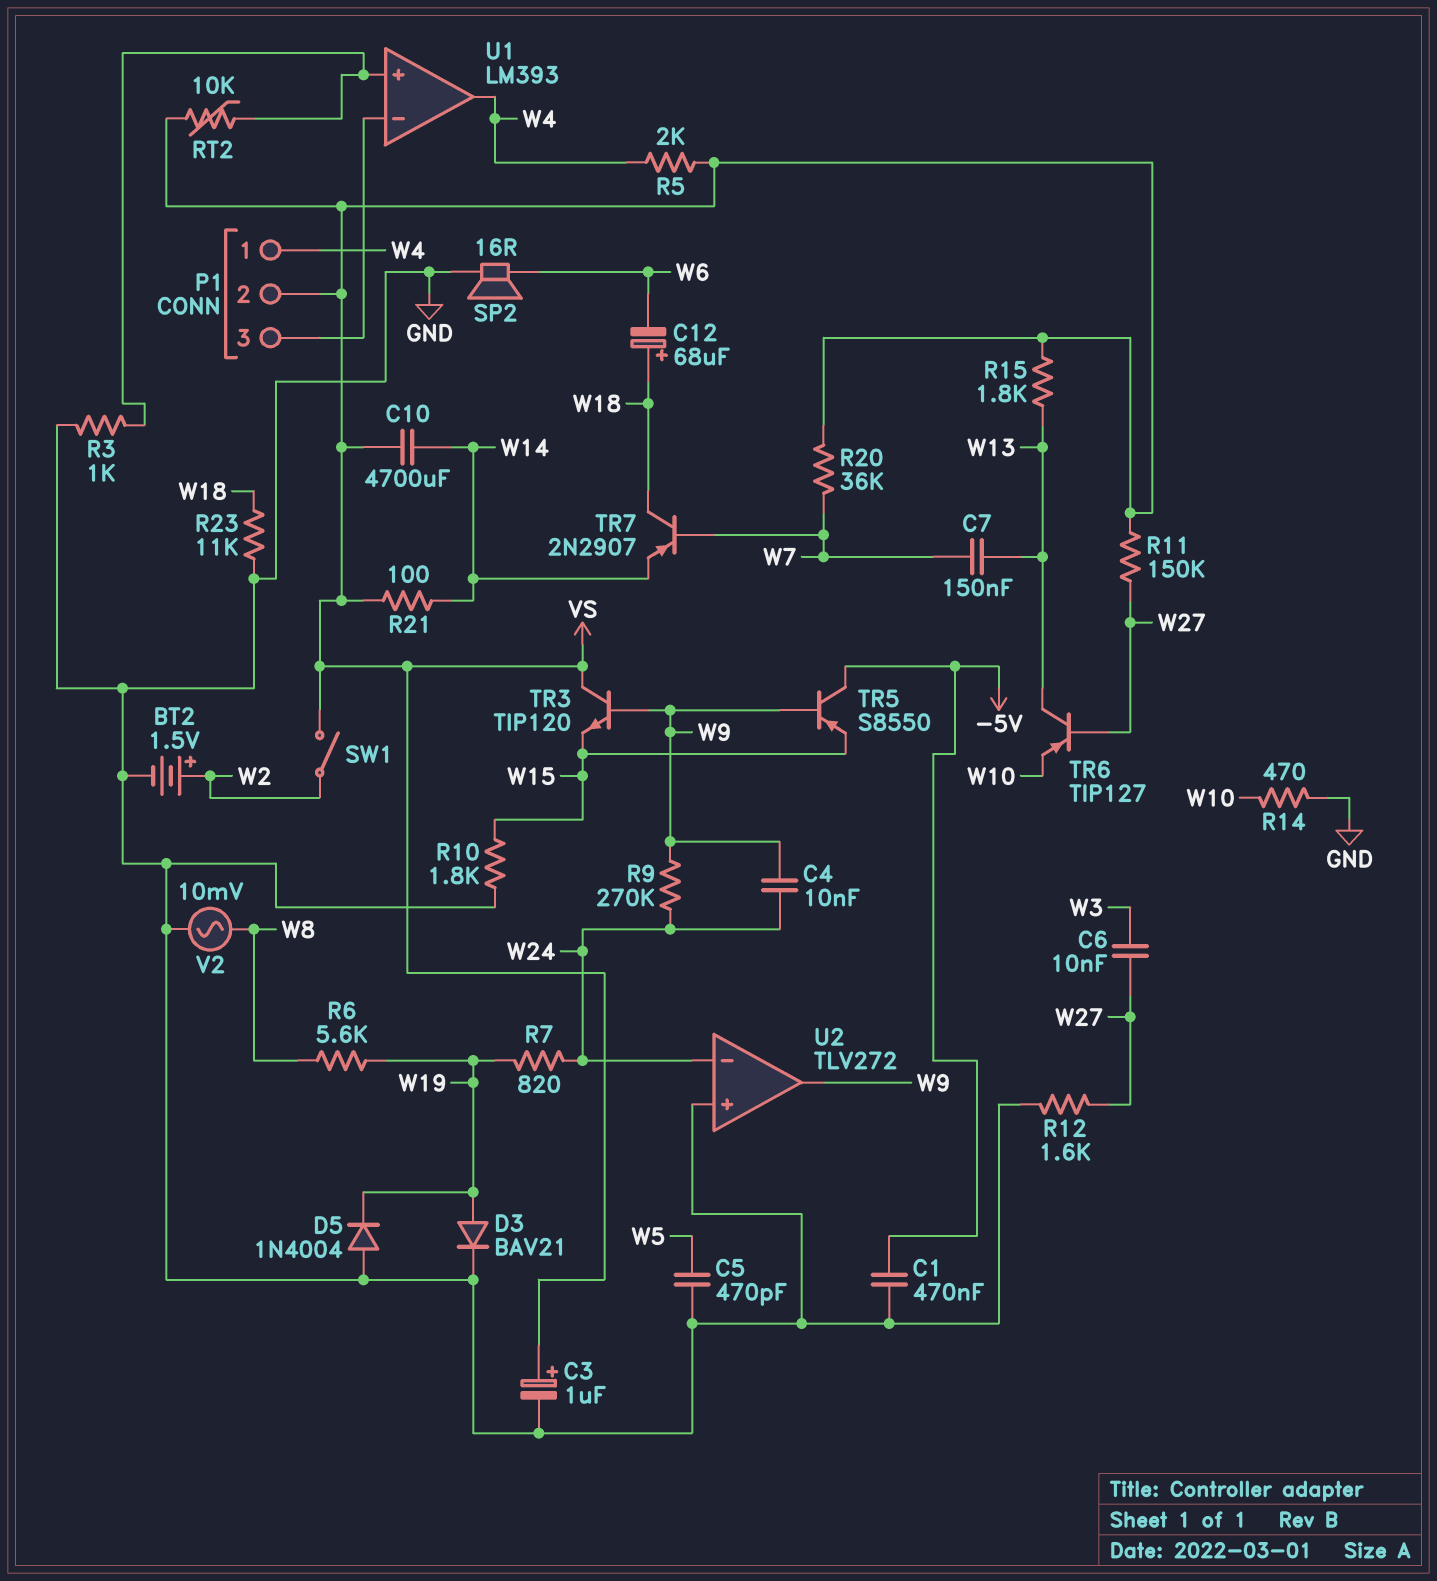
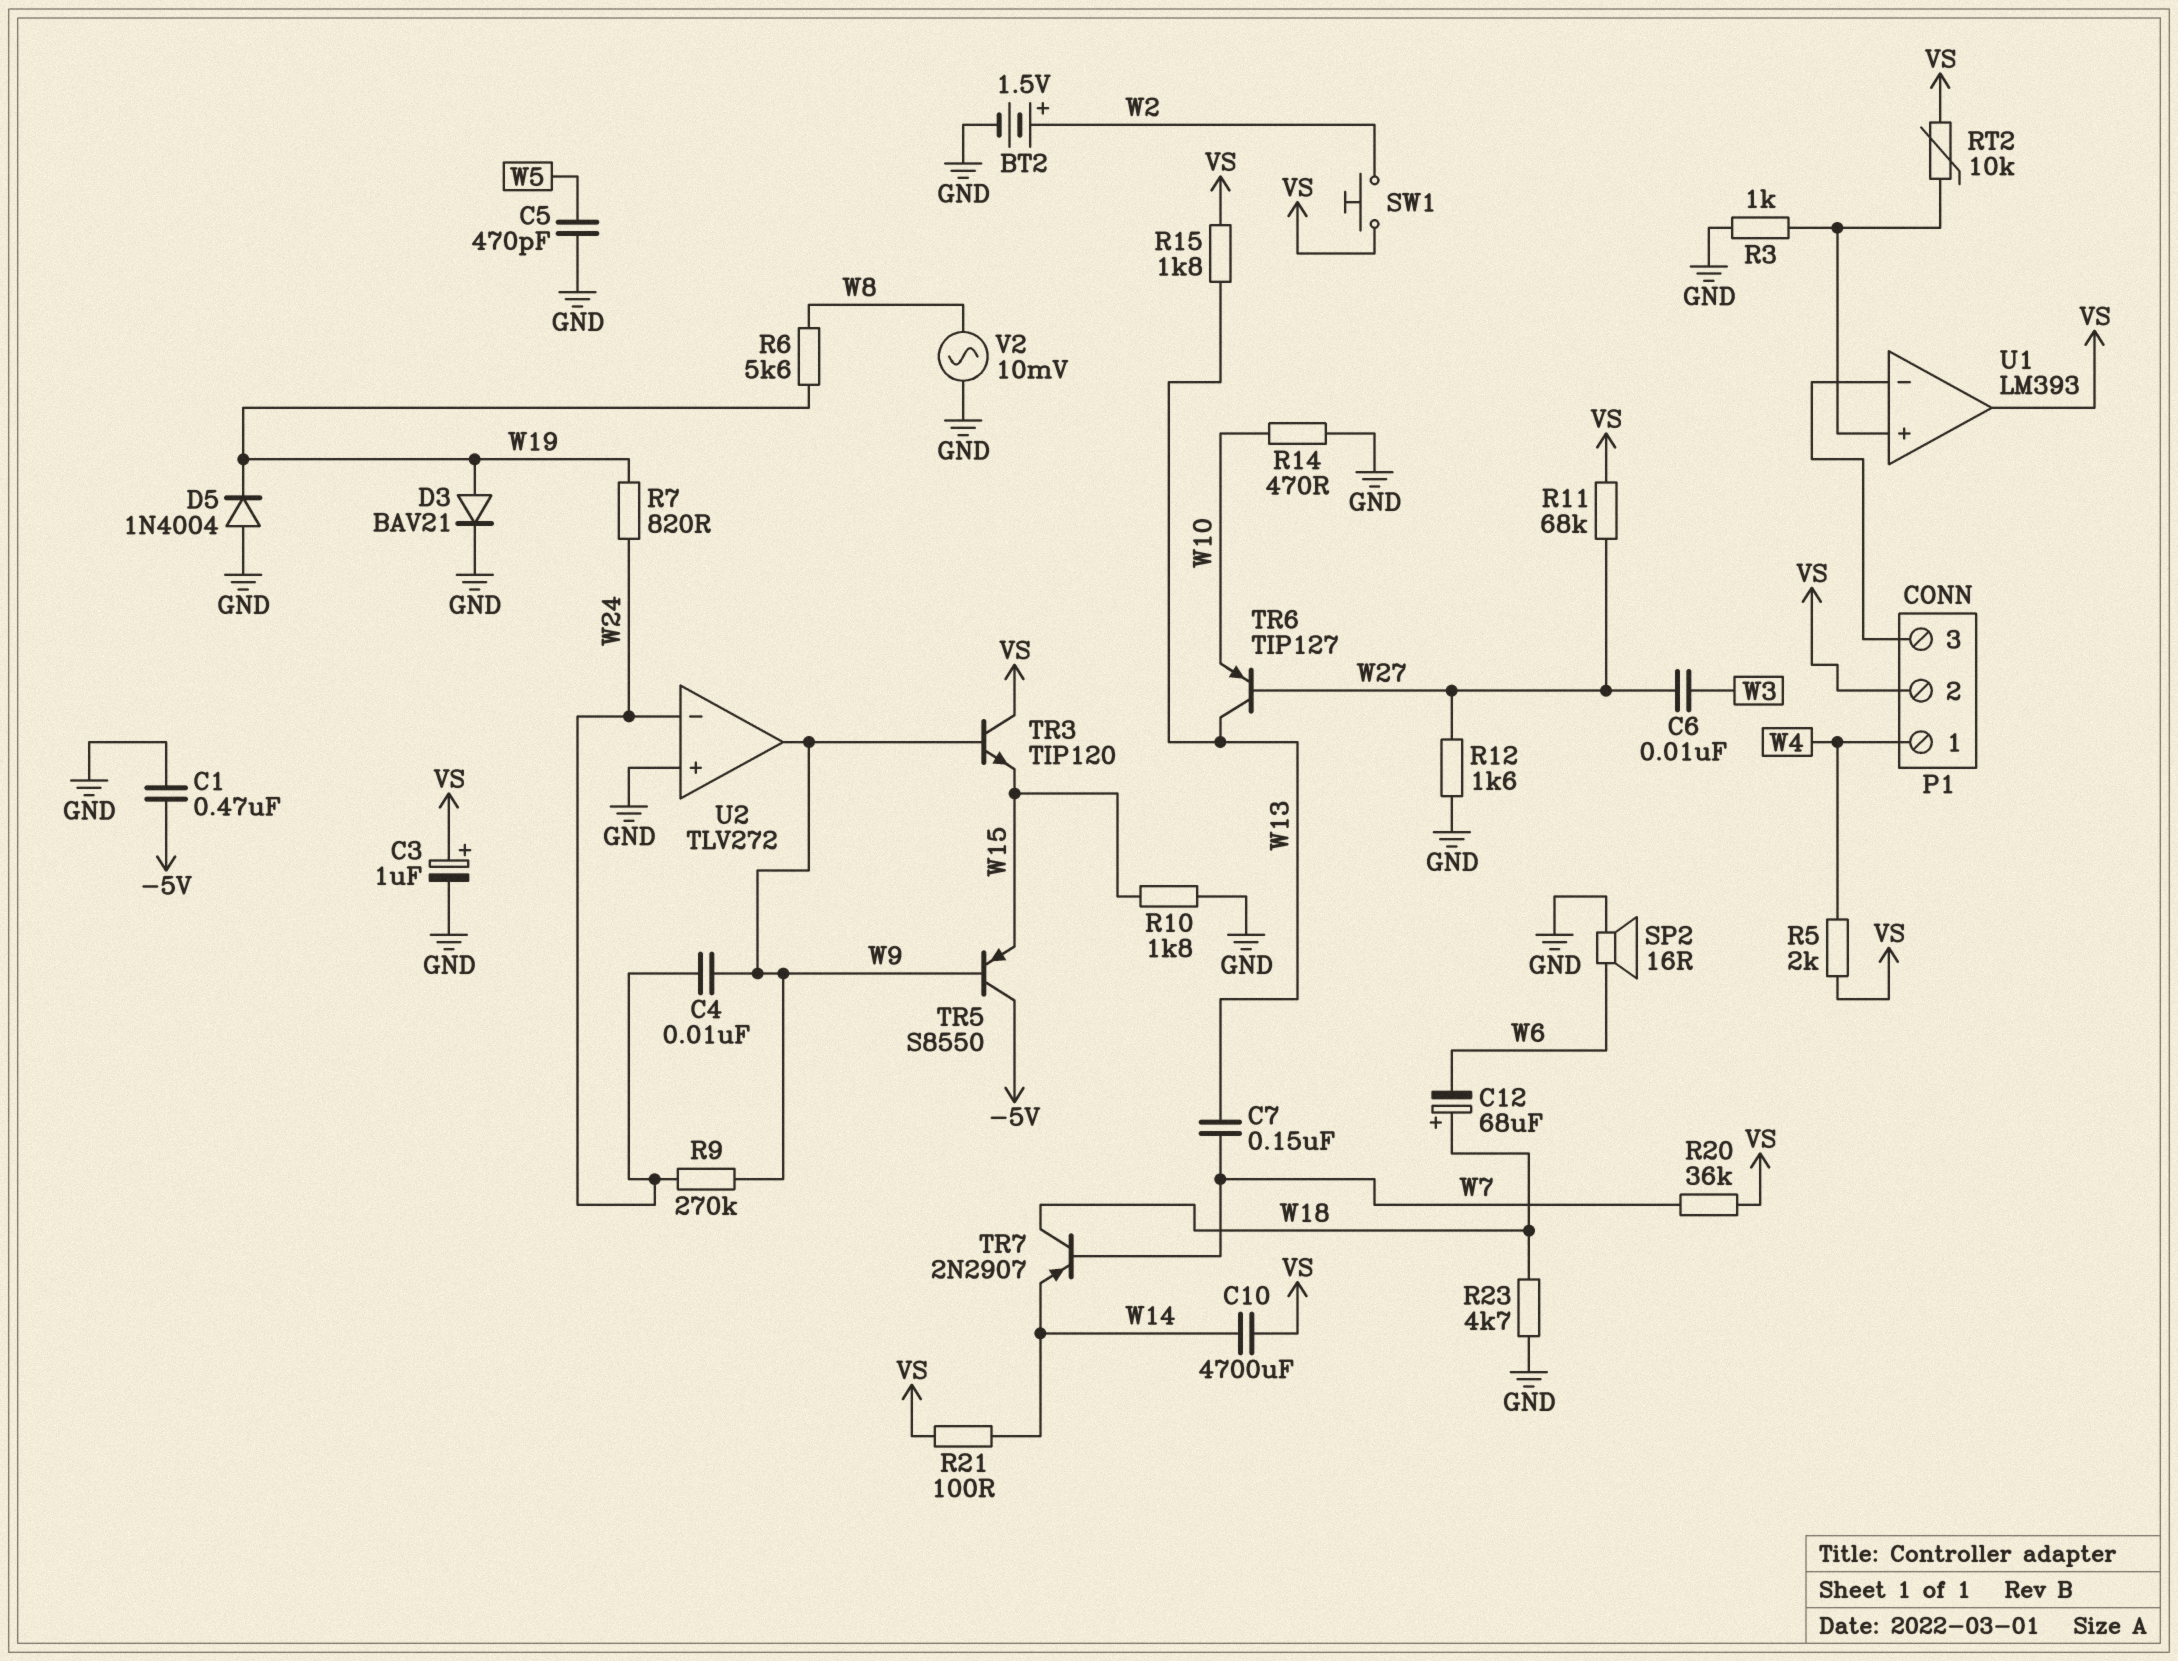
R11: 150k (VS, W27) -> 68k (VS, W27)
R23: 11k (GND, W18) -> 4.7k (GND, W18)
SW1: switch (VS, W2) -> button (VS, W2)
U1 pin out: W4 -> VS

